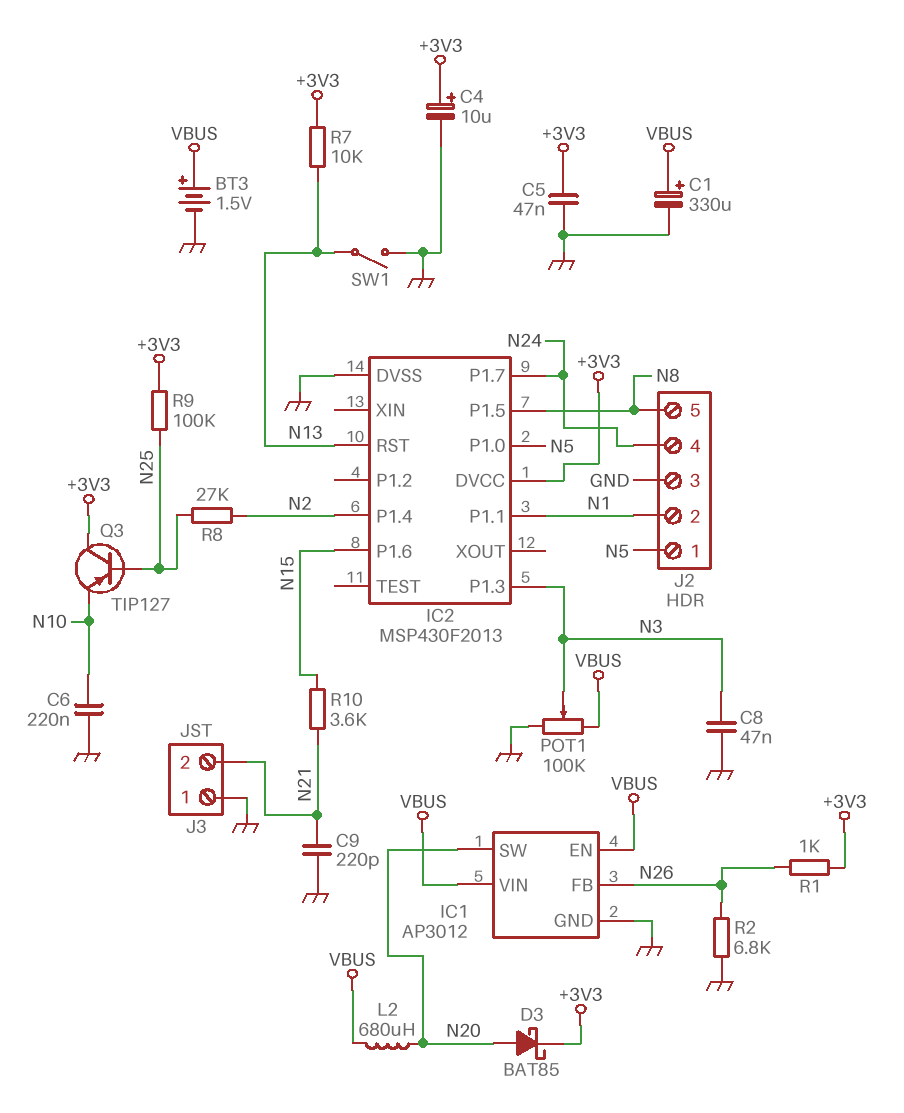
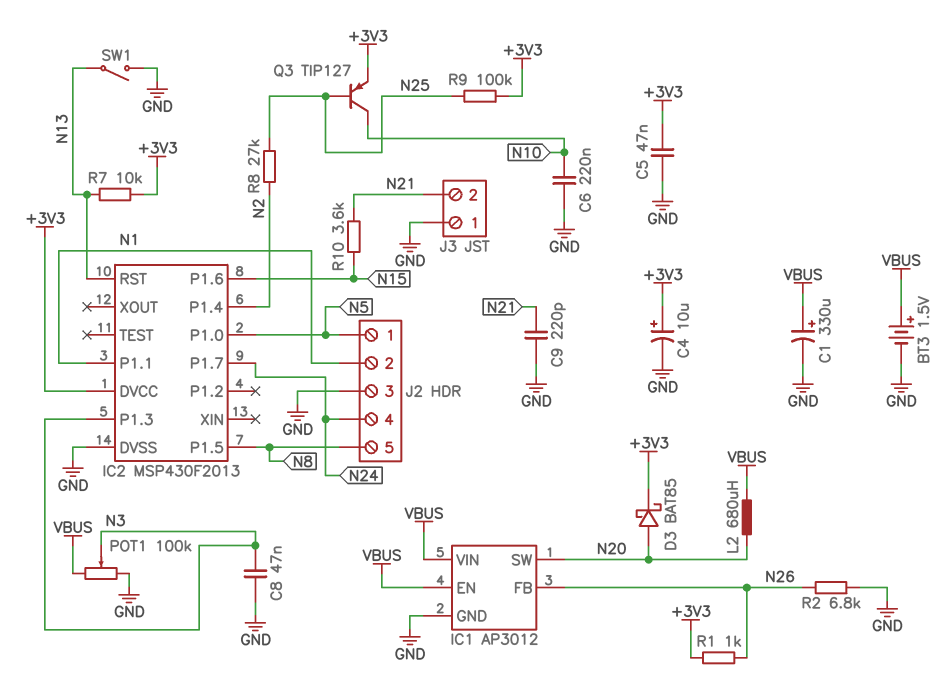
Q3: PNP TIP127 (B N25, C +3V3, E N10) -> PNP TIP127 (B N25, C N10, E +3V3)

